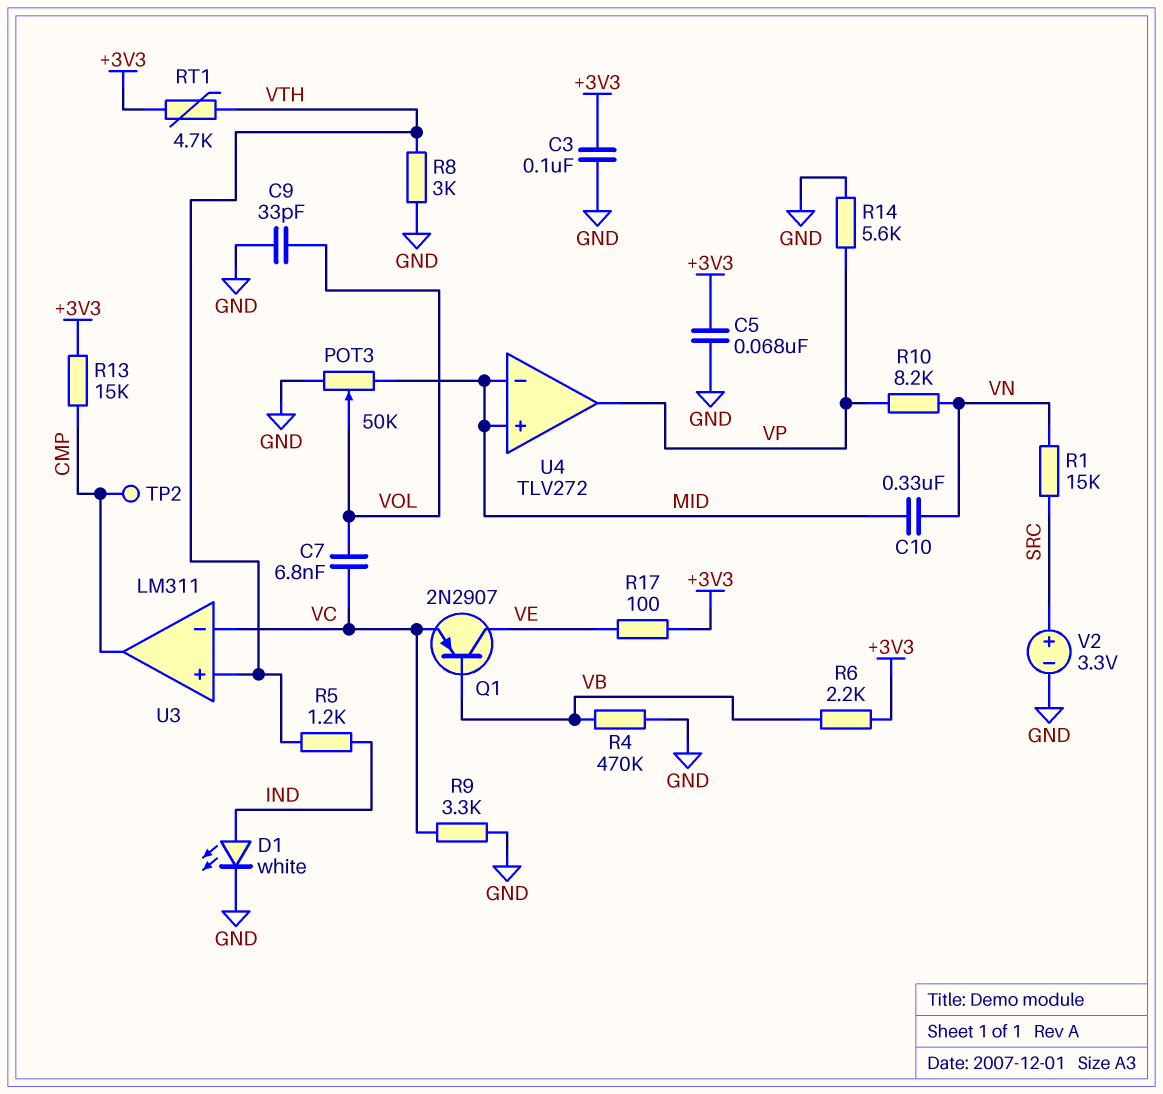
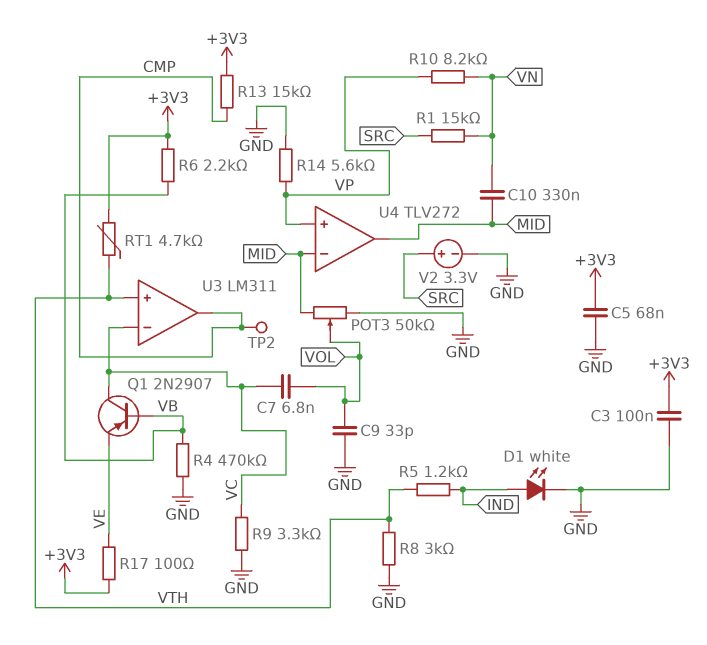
Q1: PNP 2N2907 (B VB, C VE, E VC) -> PNP 2N2907 (B VB, C VC, E VE)
U4 pin in+: MID -> VP
U4 pin out: VP -> MID

